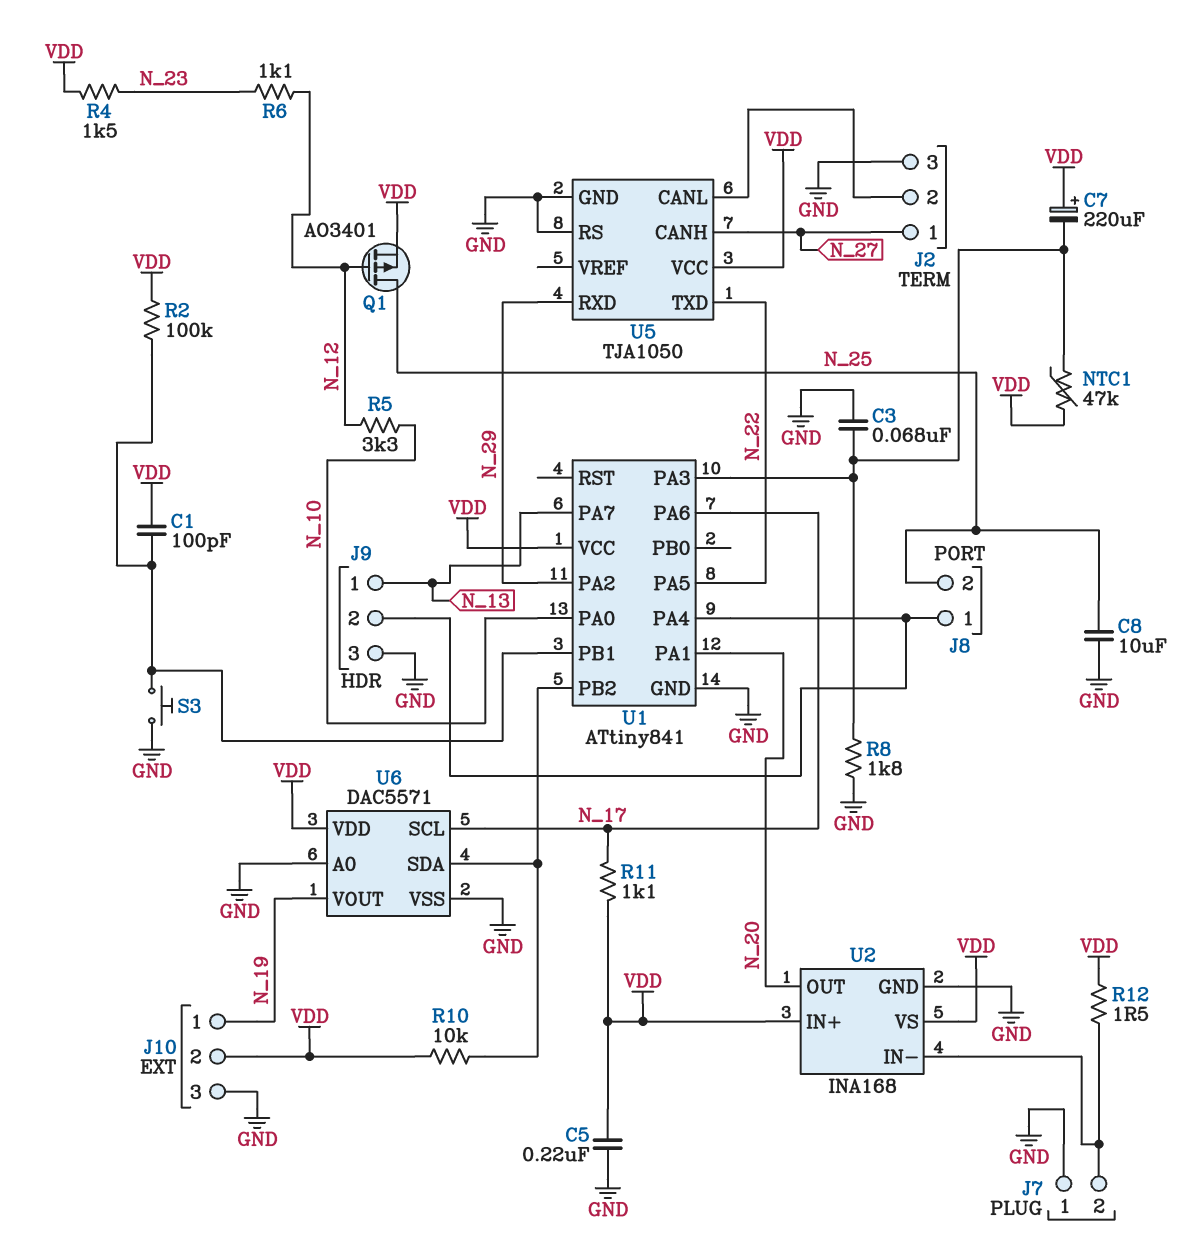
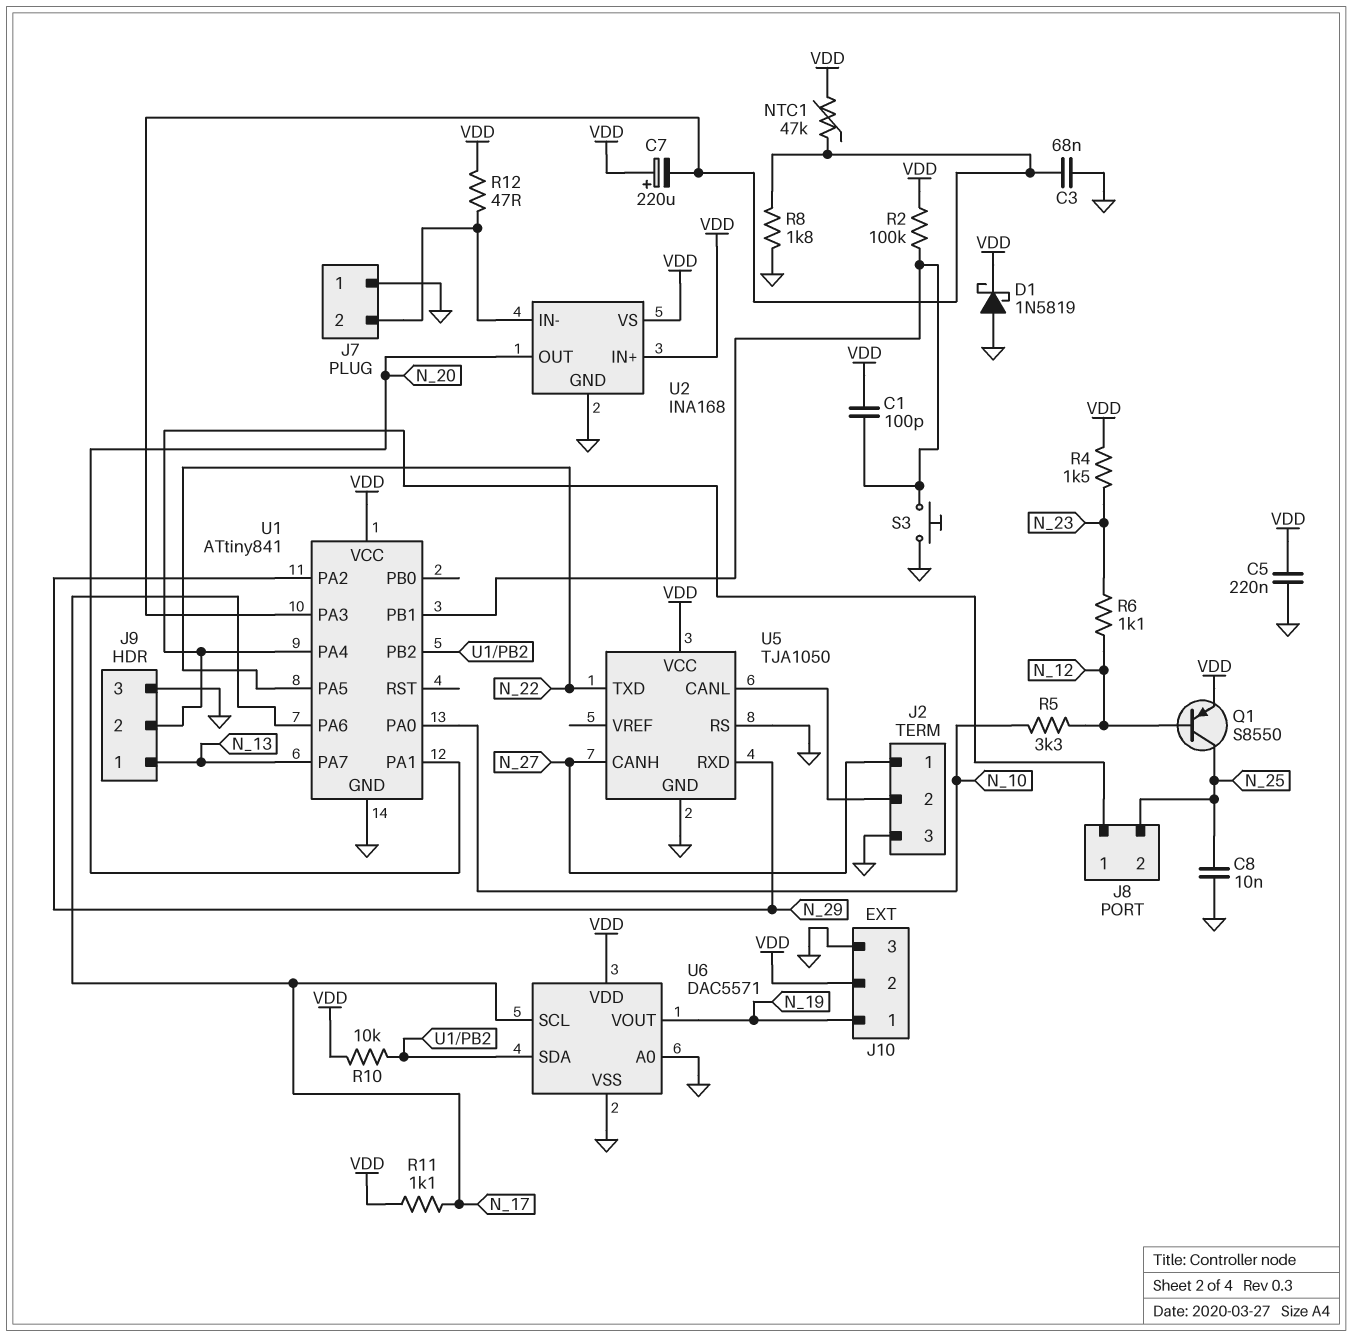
C8: 10uF (GND, N_25) -> 10nF (GND, N_25)
D1: none -> schottky 1N5819 (A GND, K VDD)
Q1: PMOS AO3401 (G N_12, D N_25, S VDD) -> PNP S8550 (B N_12, C N_25, E VDD)
R12: 1.5 (J7/2, VDD) -> 47 (J7/2, VDD)

